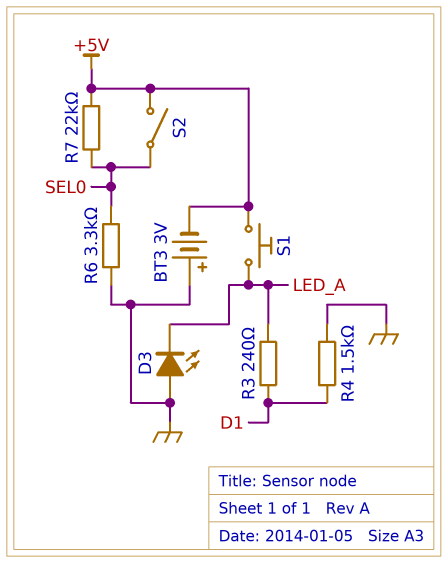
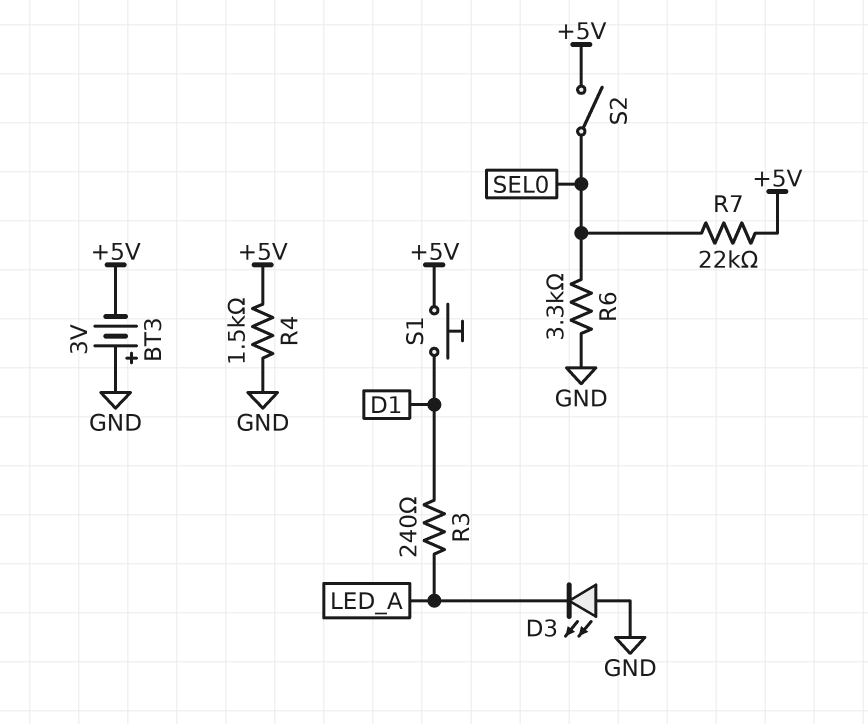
R4: 1.5k (D1, GND) -> 1.5k (+5V, GND)
S1: button (+5V, LED_A) -> button (+5V, D1)

